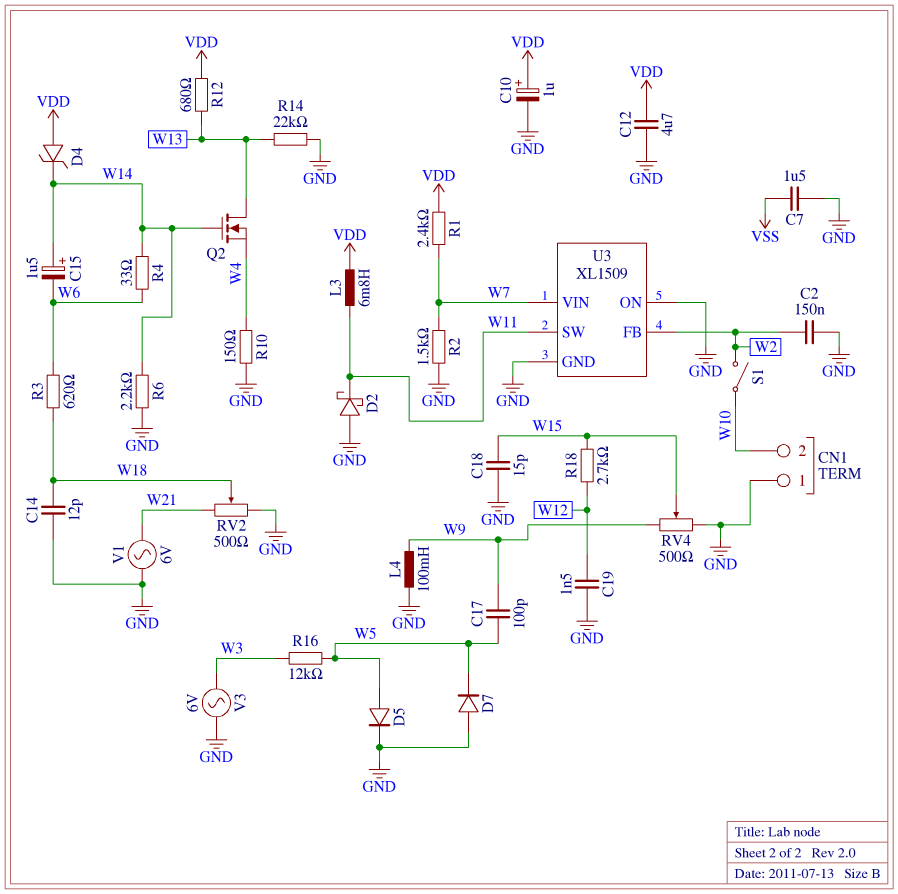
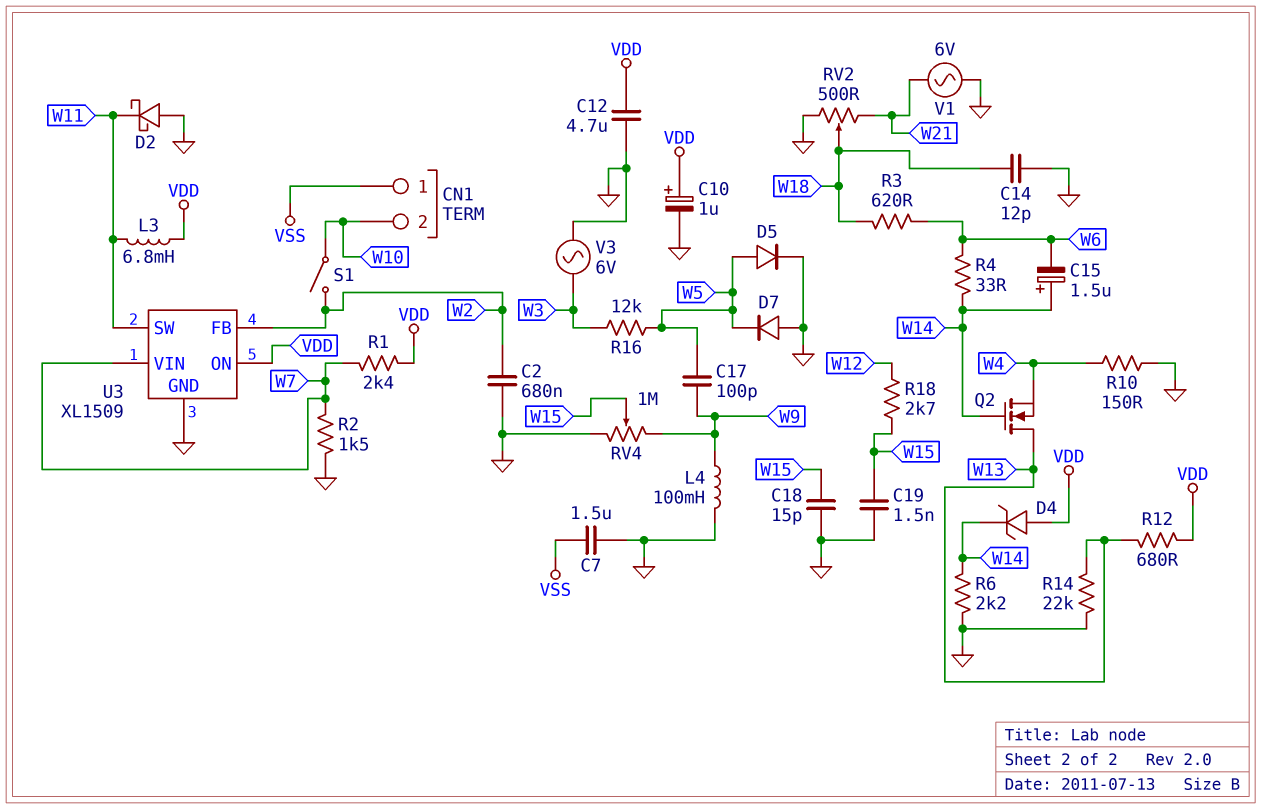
C2: 150nF (GND, W2) -> 680nF (GND, W2)
C19: 1.5nF (GND, W12) -> 1.5nF (GND, W15)
CN1 pin 1: GND -> VSS
RV4: 500 (GND, W9, wiper W15) -> 1M (GND, W9, wiper W15)
U3 pin ON: GND -> VDD

